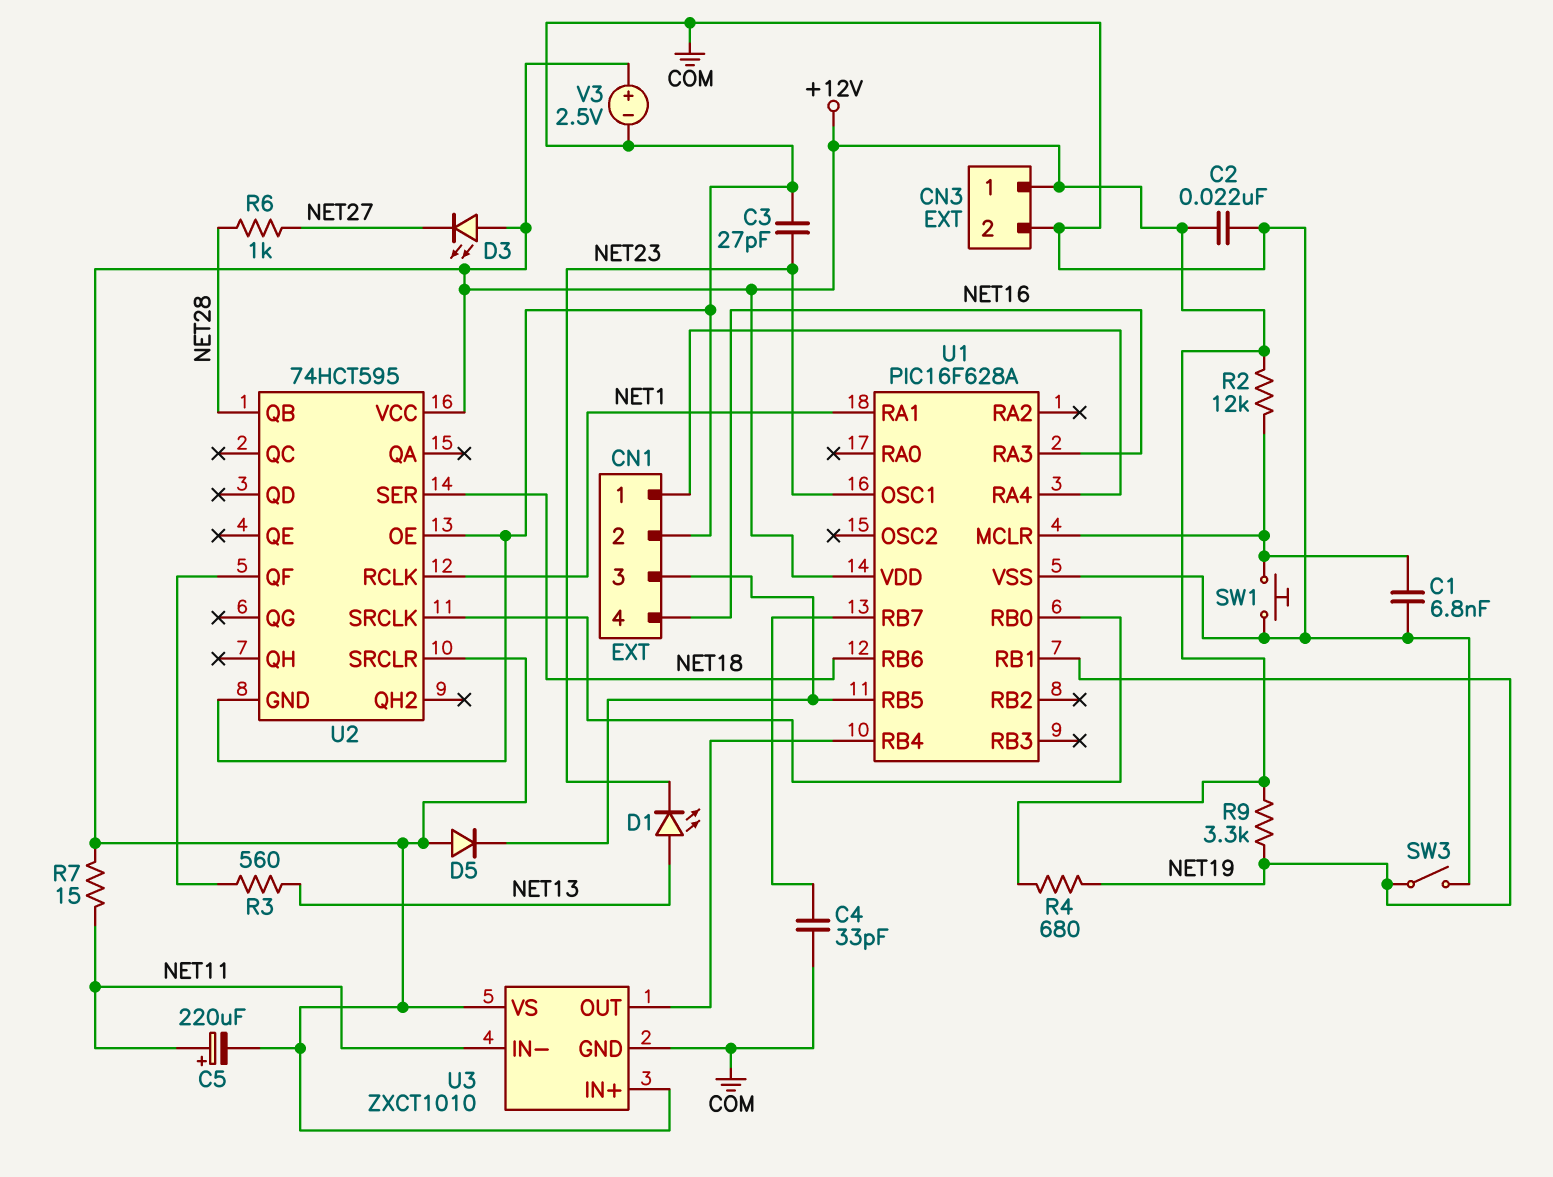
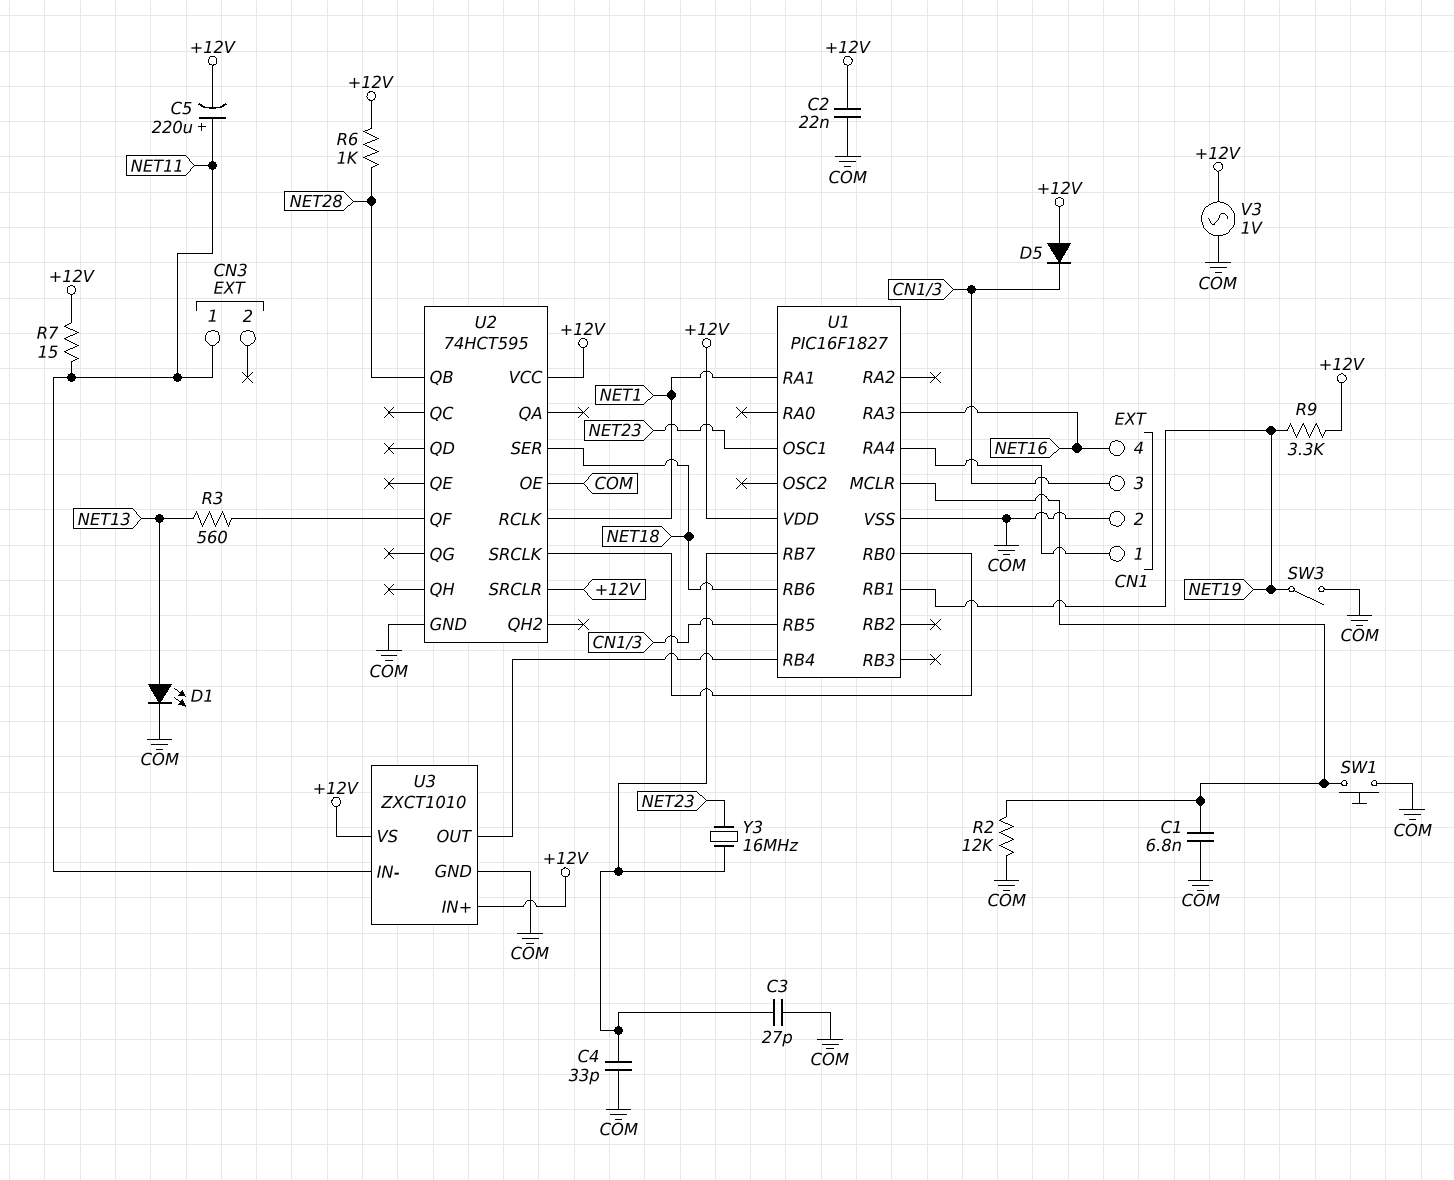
C3: 27pF (COM, NET23) -> 27pF (COM, U1/RB7)
CN3 pin 1: +12V -> NET11
CN3 pin 2: COM -> none
D1: LED (A NET13, K NET23) -> LED (A NET13, K COM)
D3: LED (A +12V, K NET27) -> none
R2: 12k (+12V, U1/MCLR) -> 12k (COM, U1/MCLR)
R4: 680 (+12V, NET19) -> none
R6: 1k (NET27, NET28) -> 1k (+12V, NET28)
U1: PIC16F628A -> PIC16F1827
V3: 2.5V (plus +12V, minus COM) -> AC 1V (+12V, COM)
Y3: none -> 16MHz (NET23, U1/RB7)

